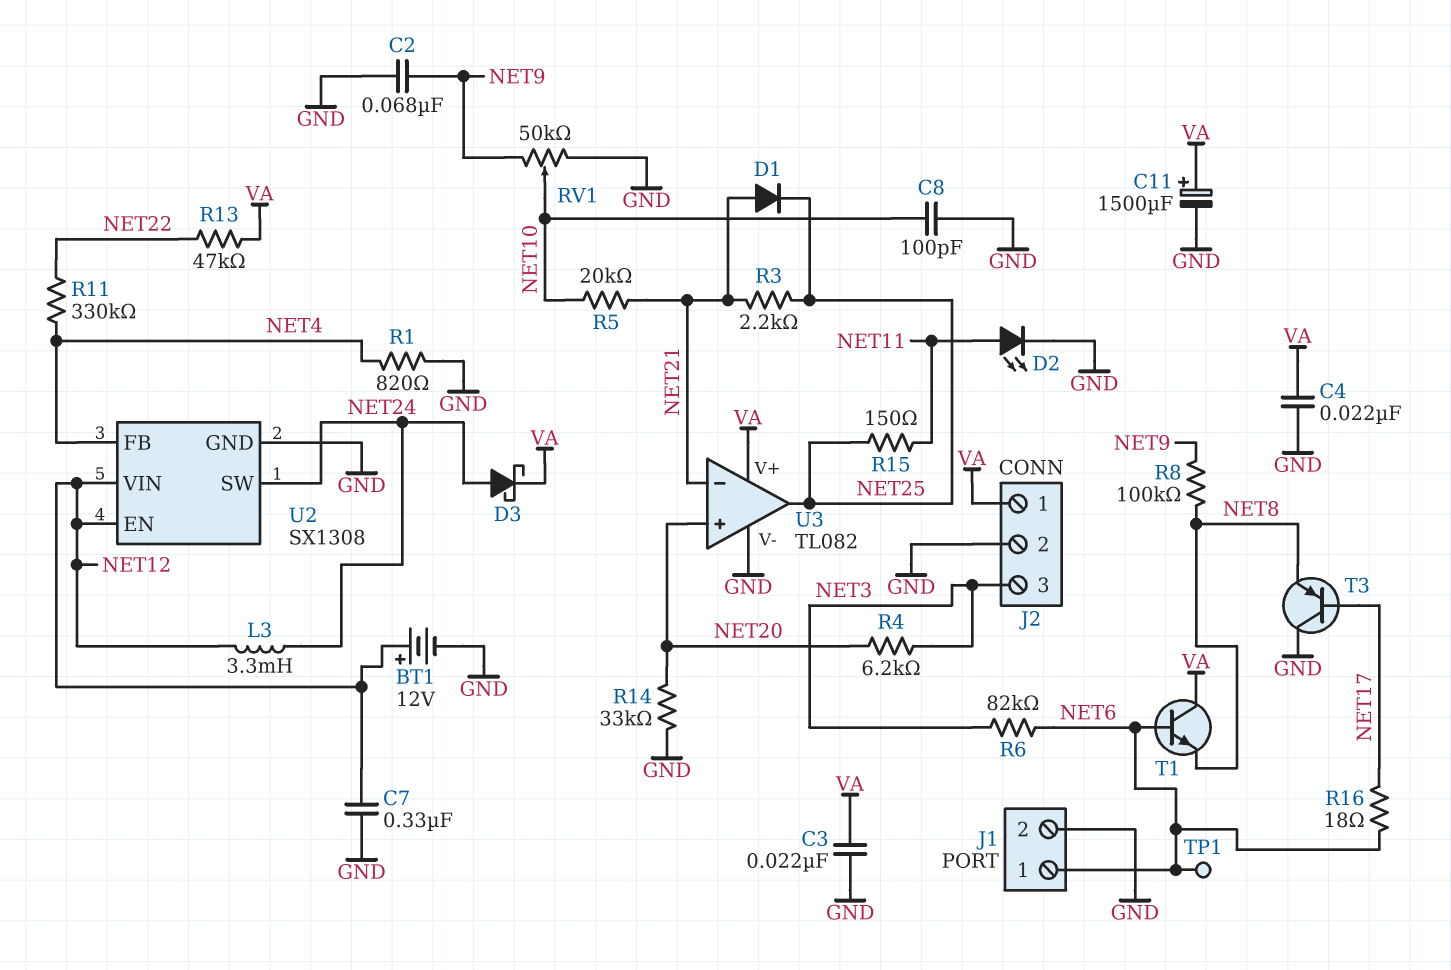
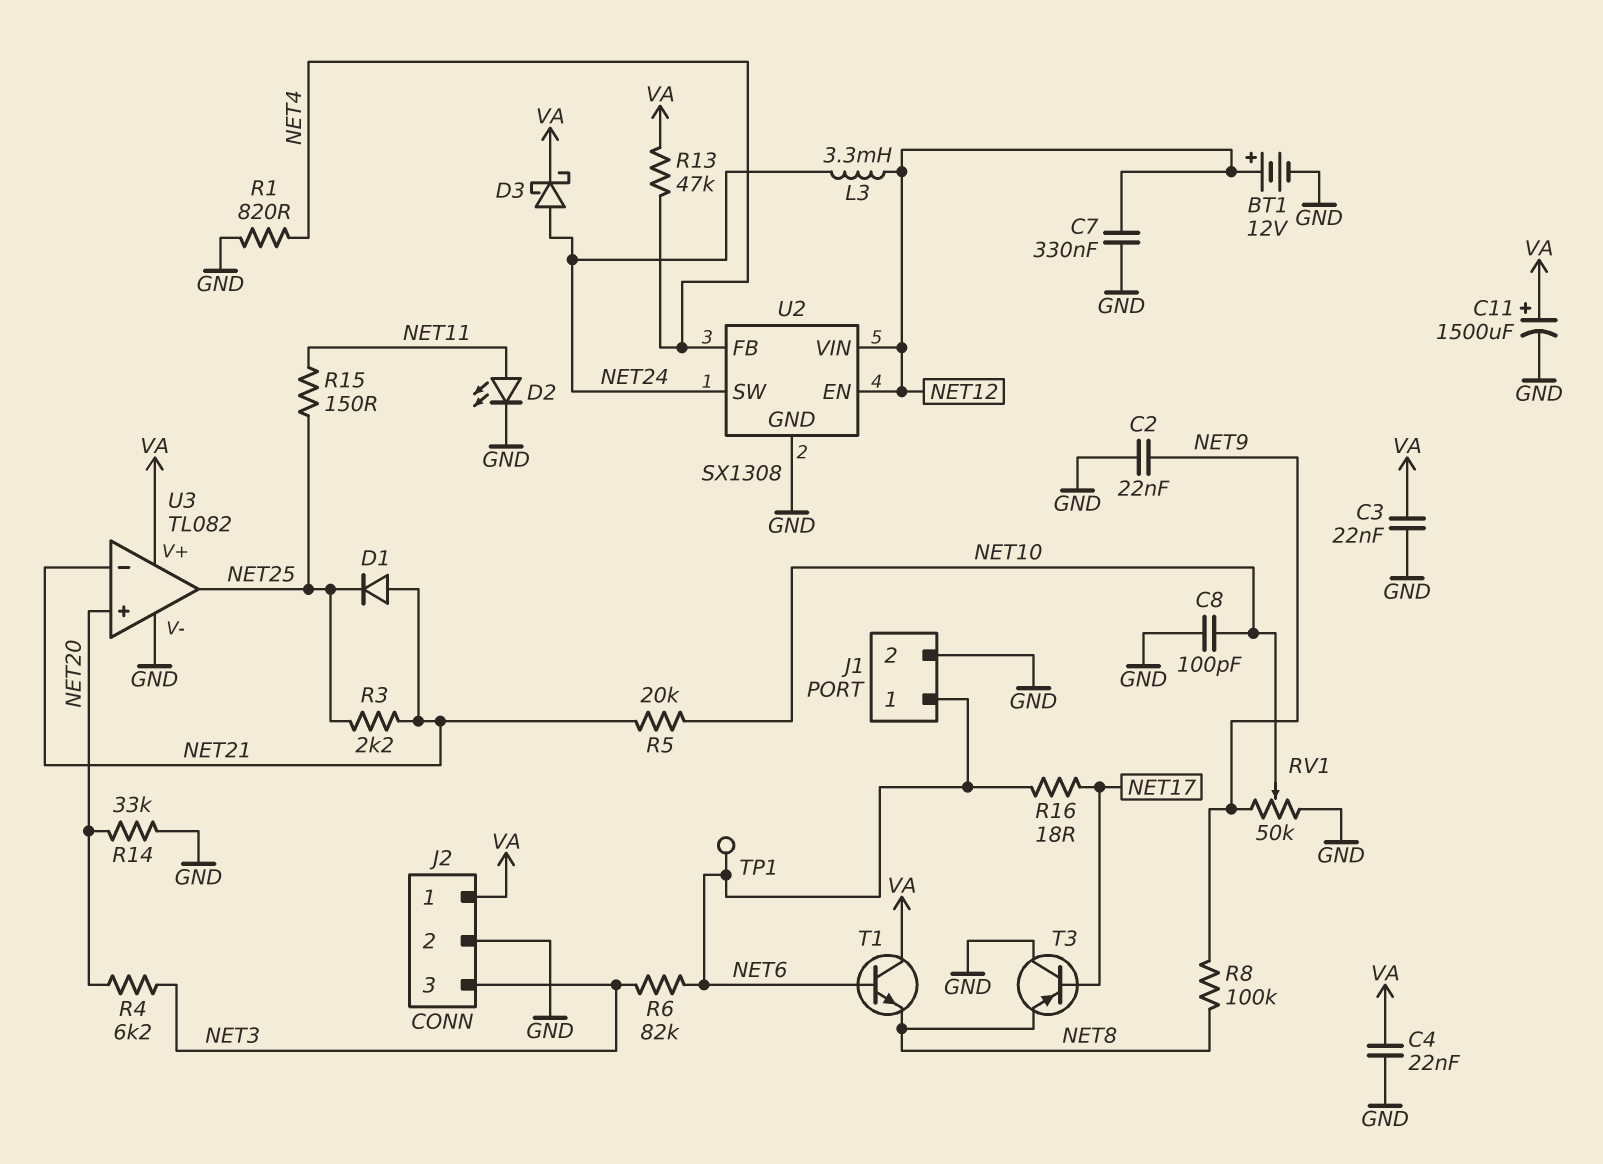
C2: 68nF (GND, NET9) -> 22nF (GND, NET9)
R11: 330k (NET4, NET22) -> none
R13: 47k (NET22, VA) -> 47k (NET4, VA)

